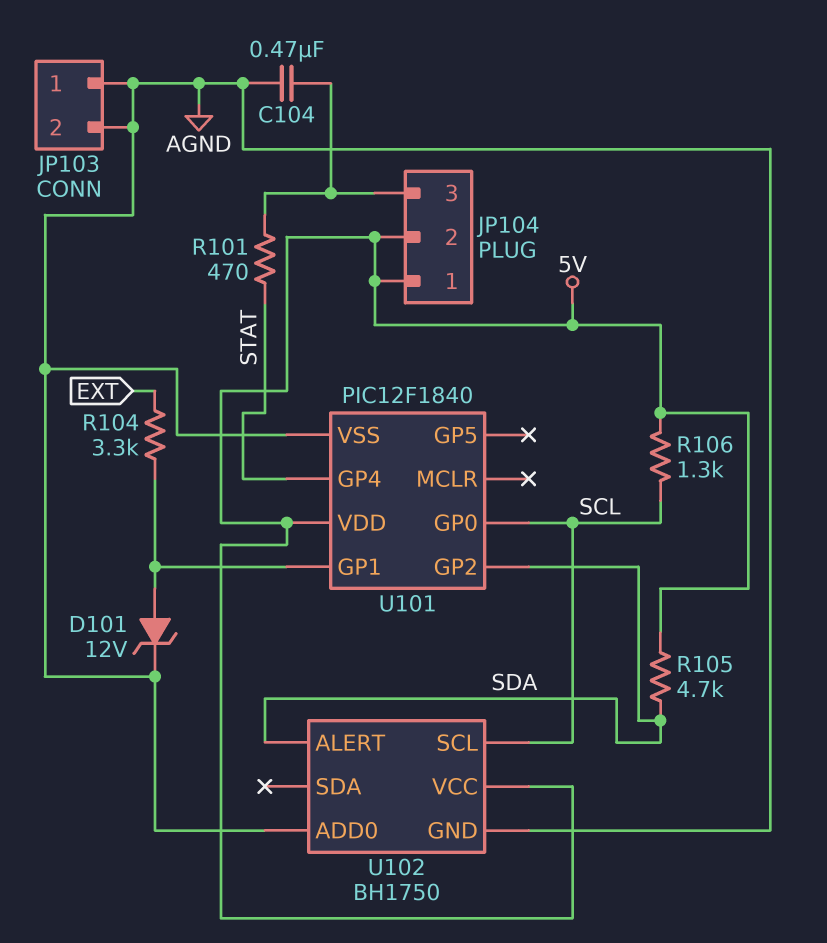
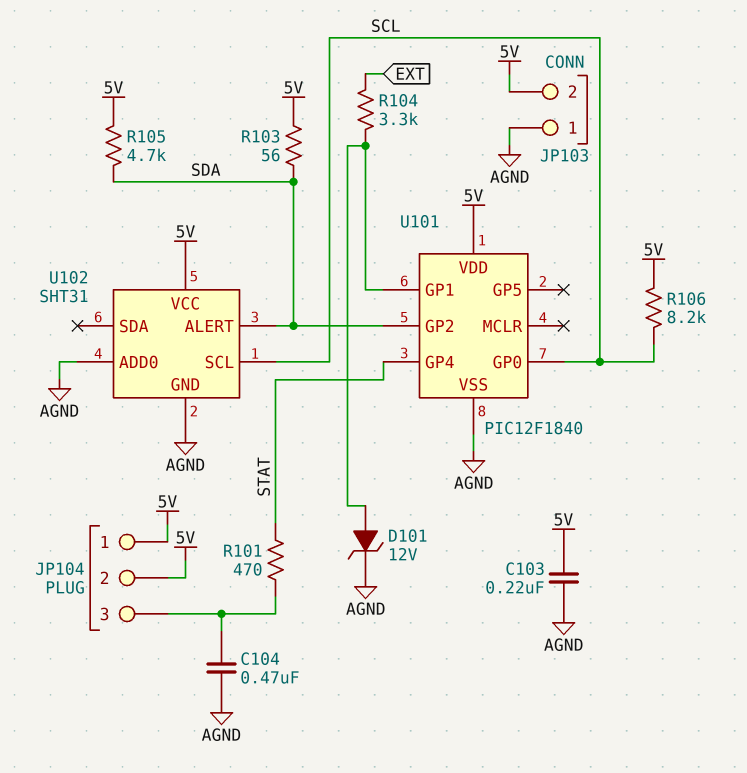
C103: none -> 220nF (5V, AGND)
JP103 pin 2: AGND -> 5V
R103: none -> 56 (5V, SDA)
R106: 1.3k (5V, SCL) -> 8.2k (5V, SCL)
U102: BH1750 -> SHT31

